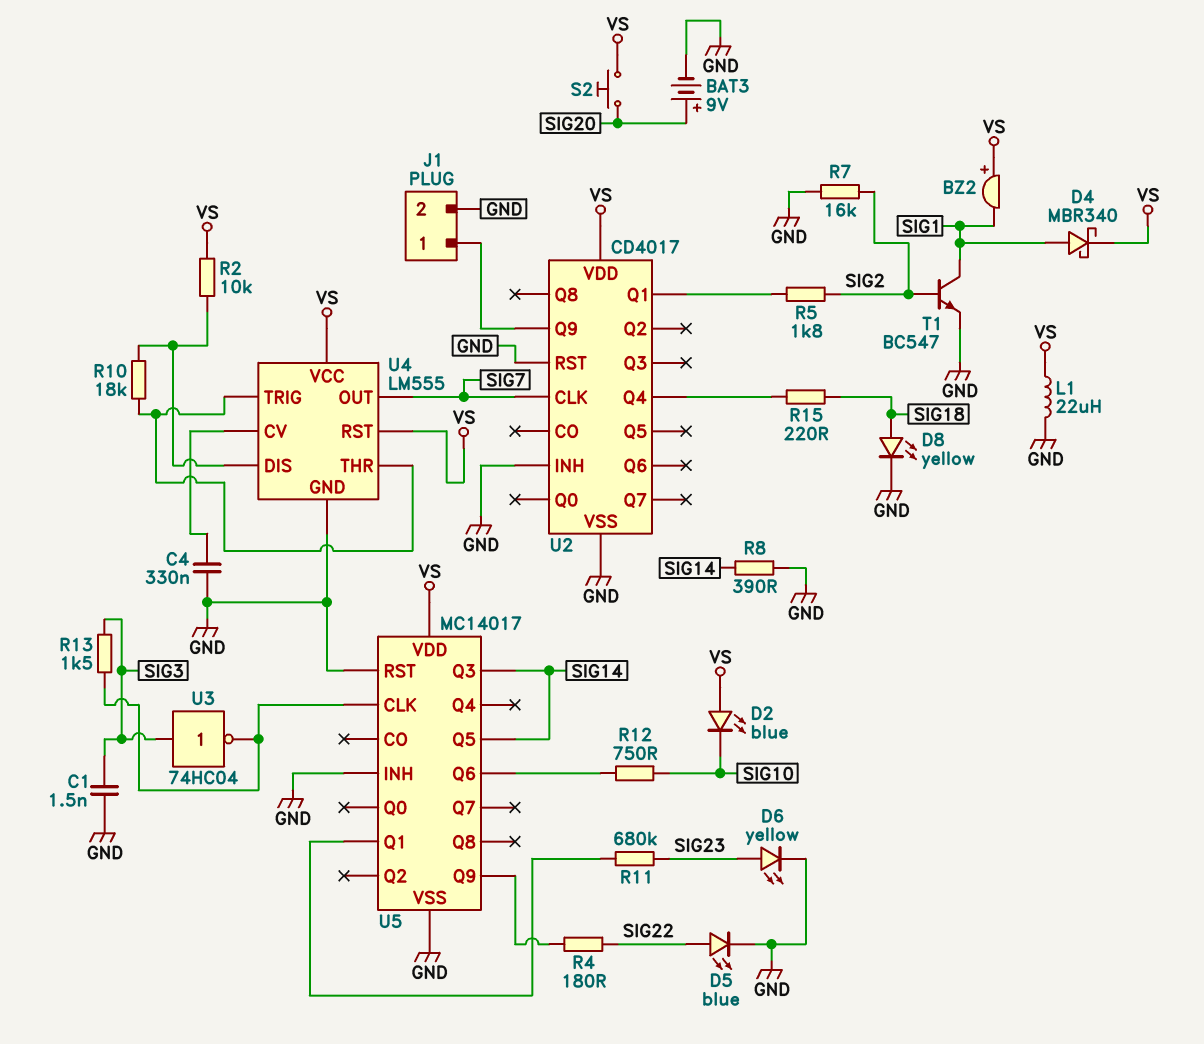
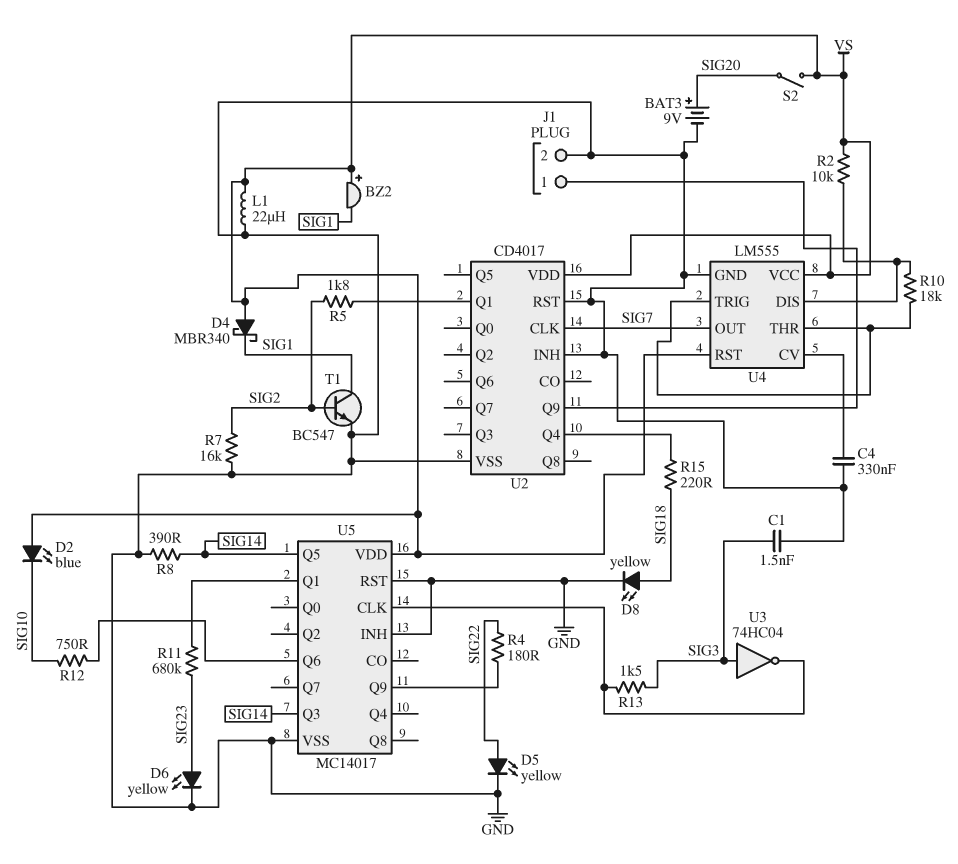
D4: schottky MBR340 (A SIG1, K VS) -> schottky MBR340 (A VS, K SIG1)
D5: LED blue (A SIG22, K GND) -> LED yellow (A SIG22, K GND)
S2: button (SIG20, VS) -> switch (SIG20, VS)

